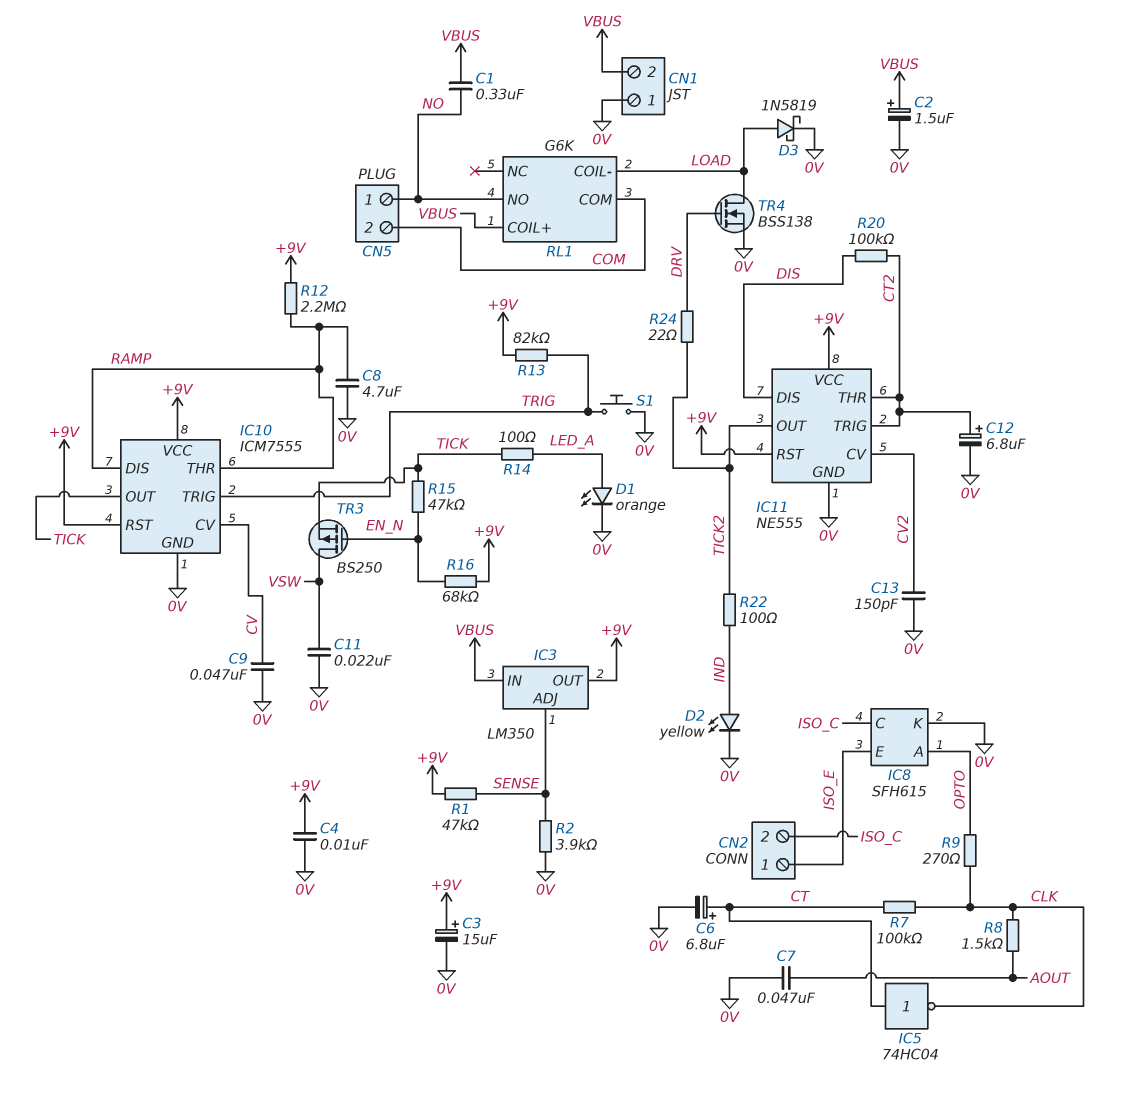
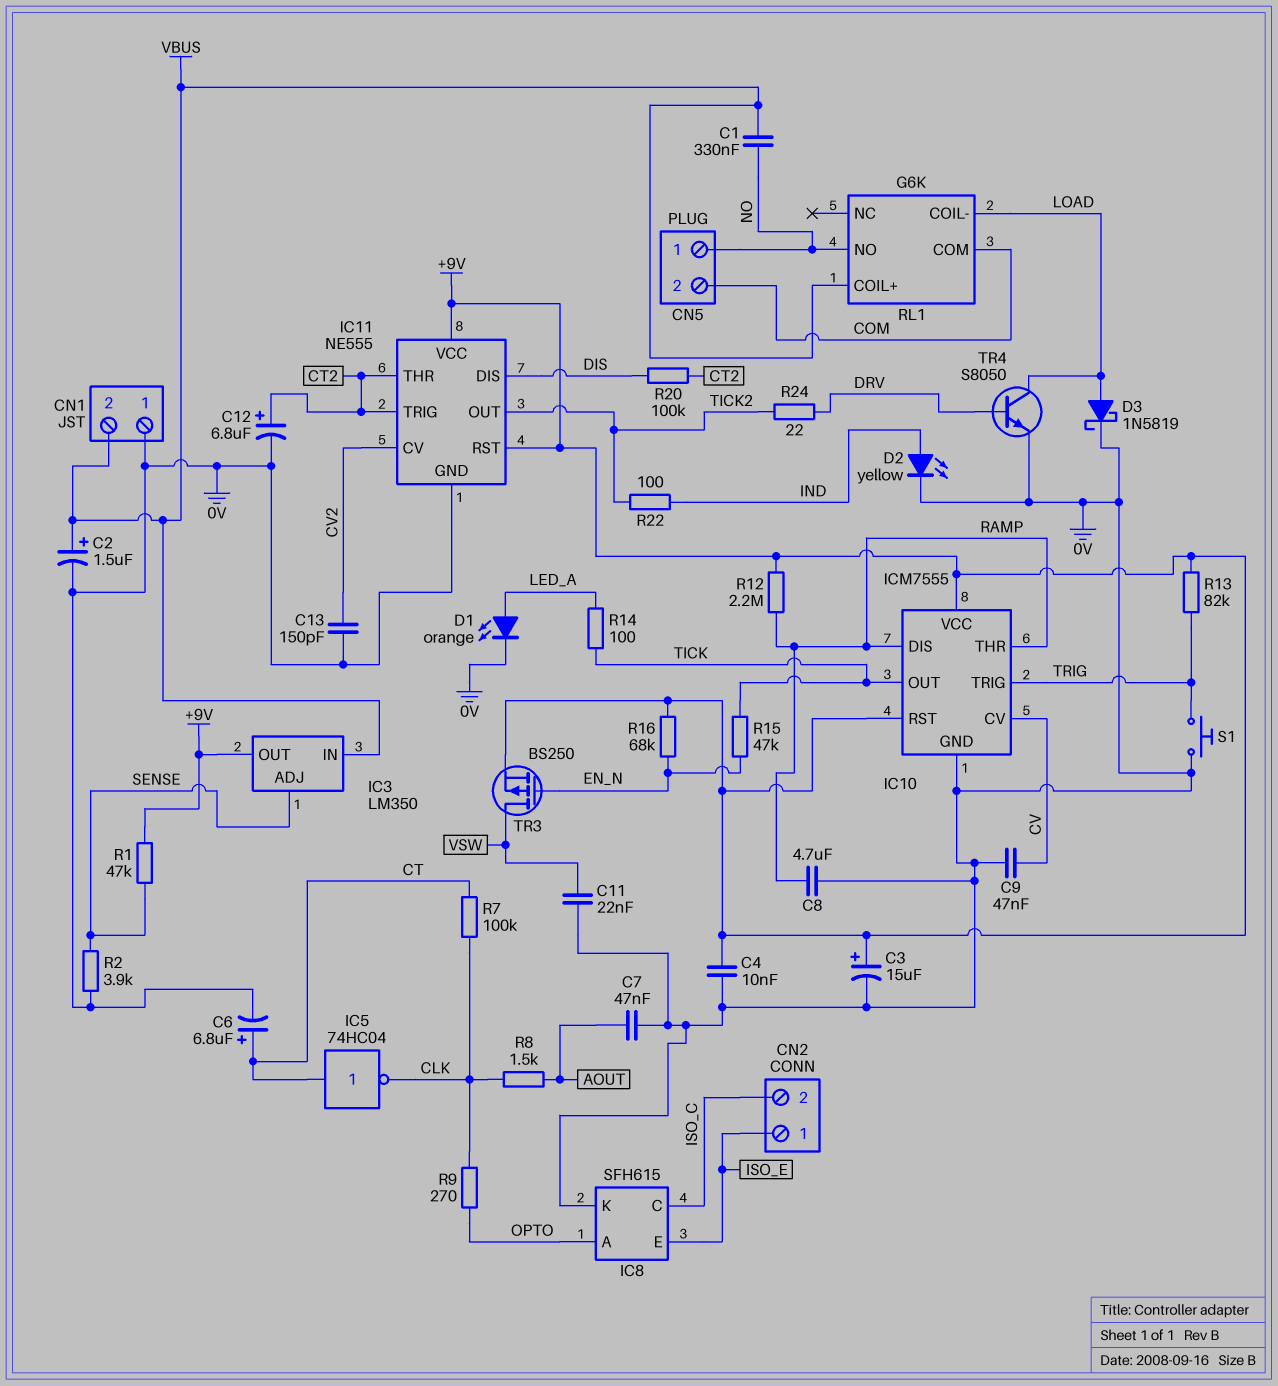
TR3: PMOS BS250 (G EN_N, D VSW, S TICK) -> PMOS BS250 (G EN_N, D VSW, S +9V)
TR4: NMOS BSS138 (G DRV, D LOAD, S 0V) -> NPN S8050 (B DRV, C LOAD, E 0V)

